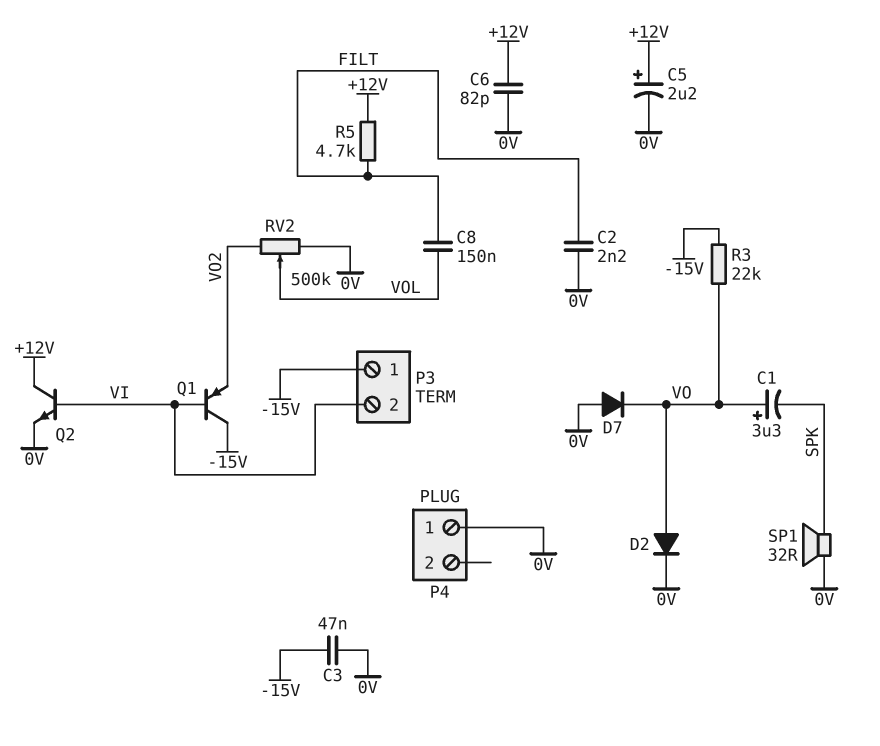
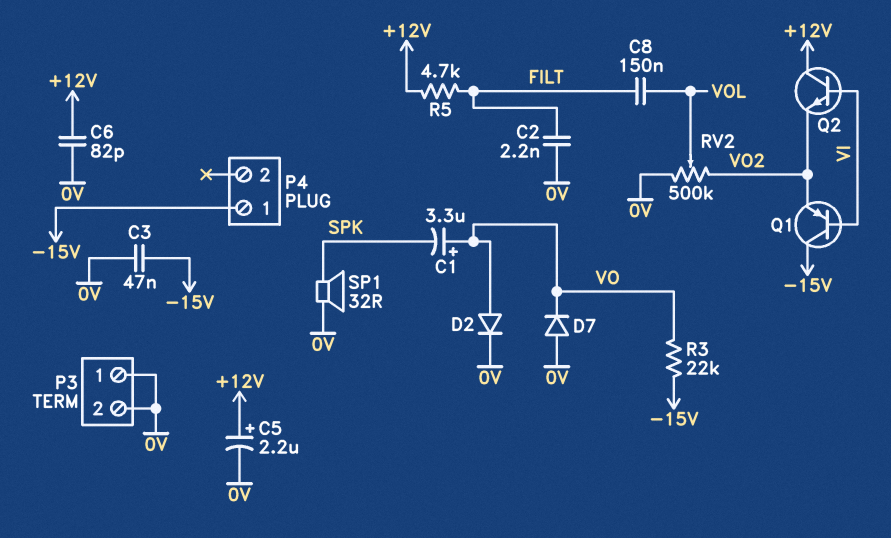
P3 pin 1: -15V -> 0V
P3 pin 2: VI -> 0V
P4 pin 1: 0V -> -15V
Q2: NPN (B VI, C +12V, E 0V) -> NPN (B VI, C +12V, E VO2)

